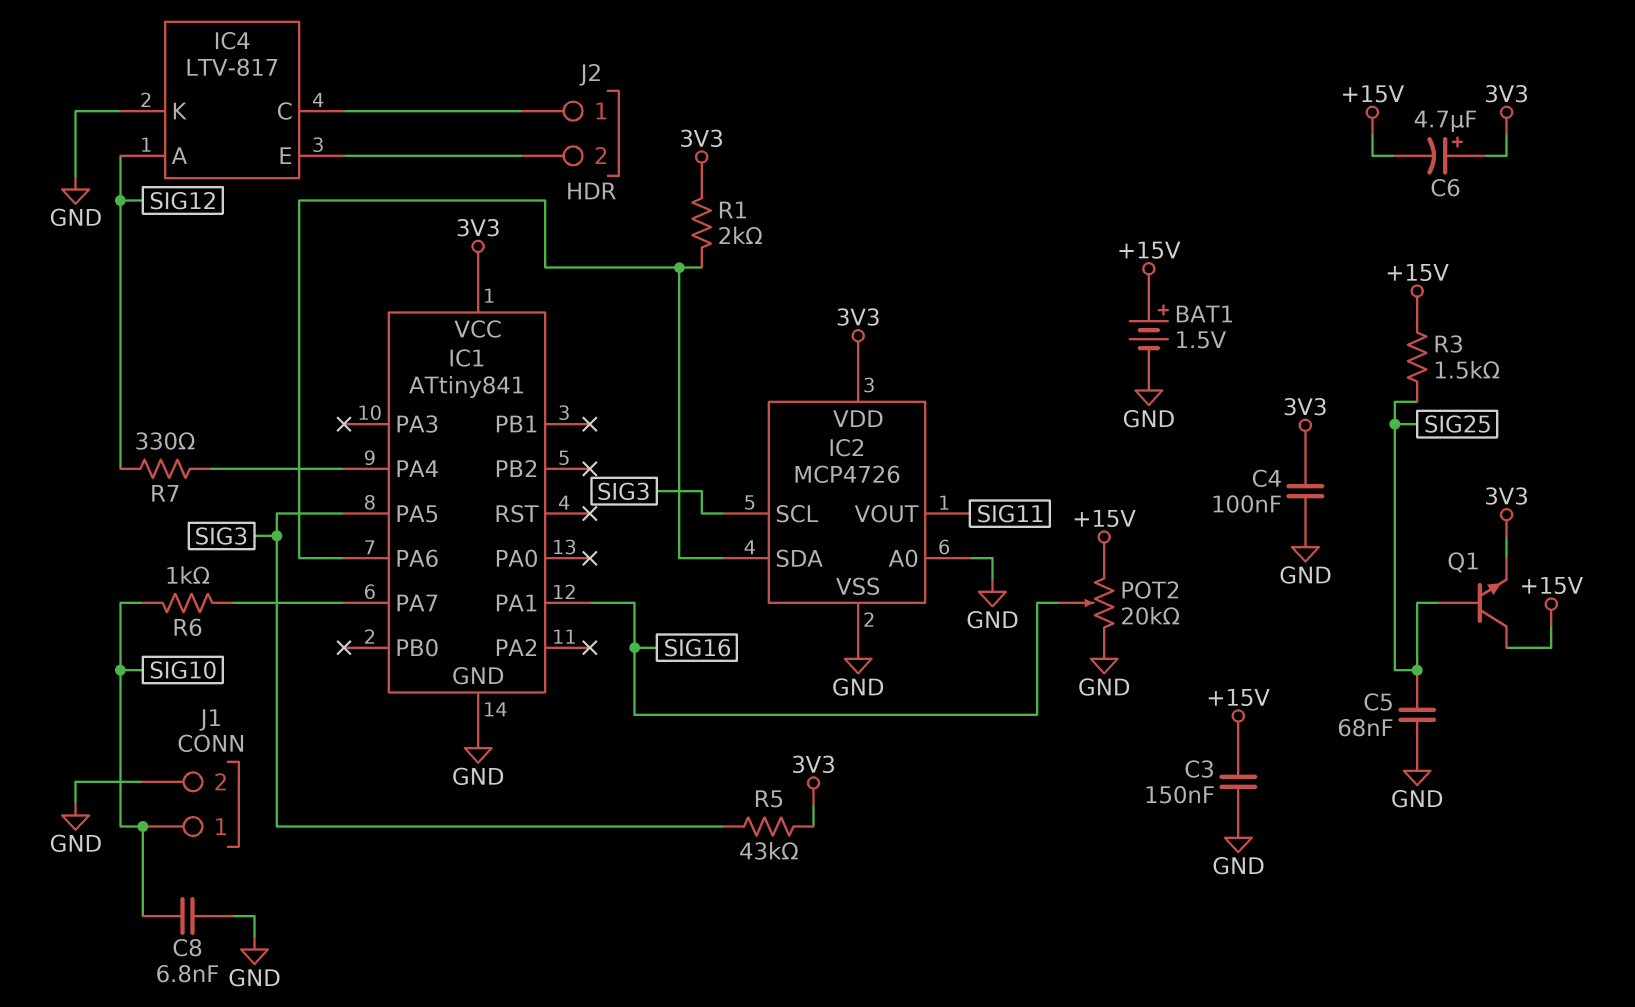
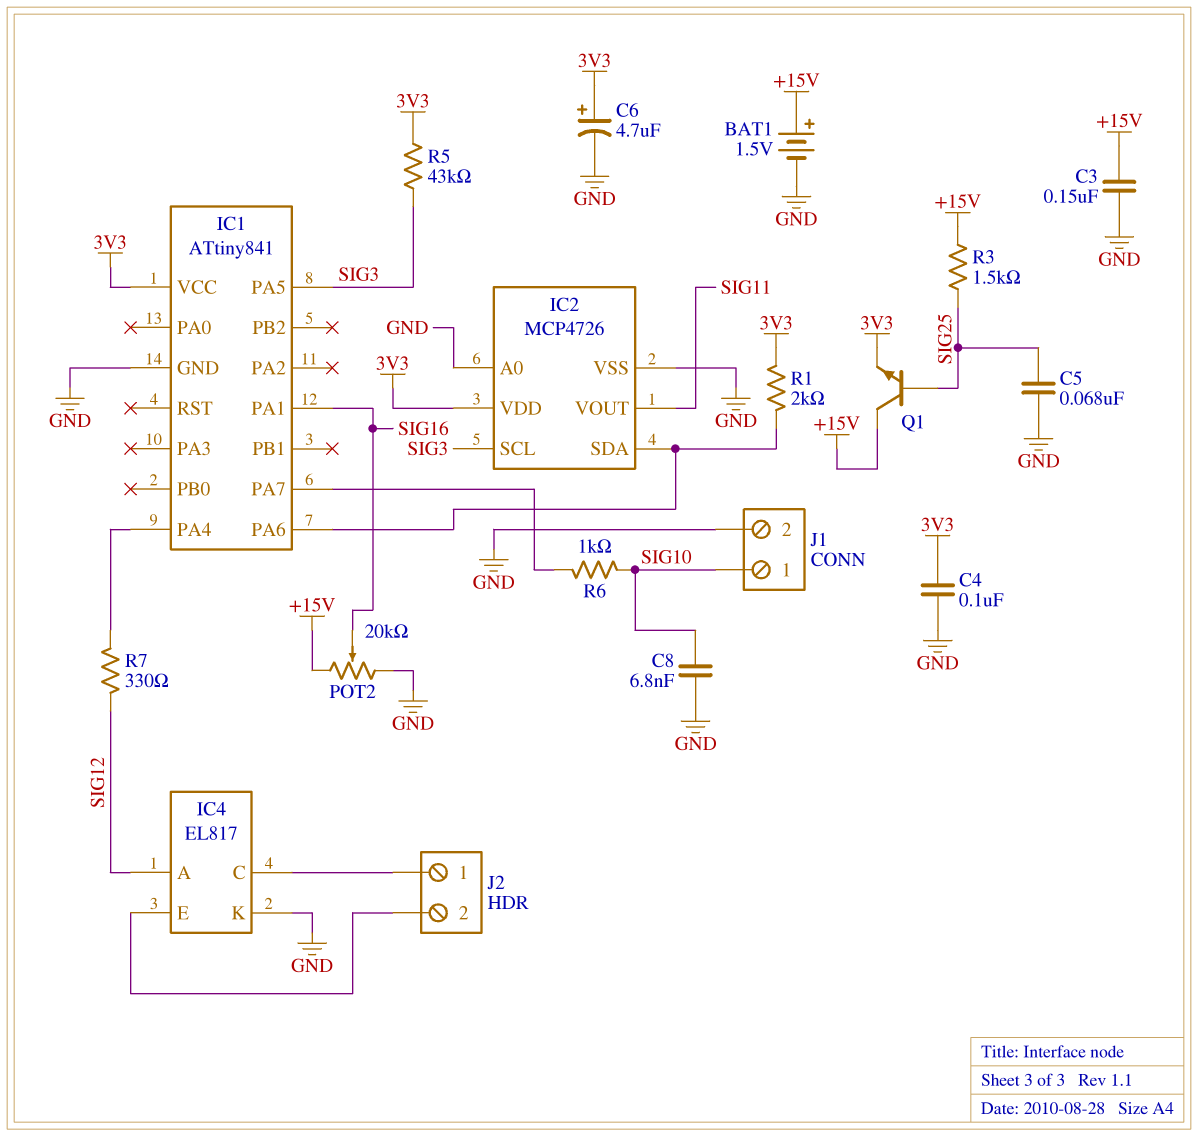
C6: 4.7uF (plus 3V3, minus +15V) -> 4.7uF (plus 3V3, minus GND)
IC4: LTV-817 -> EL817

